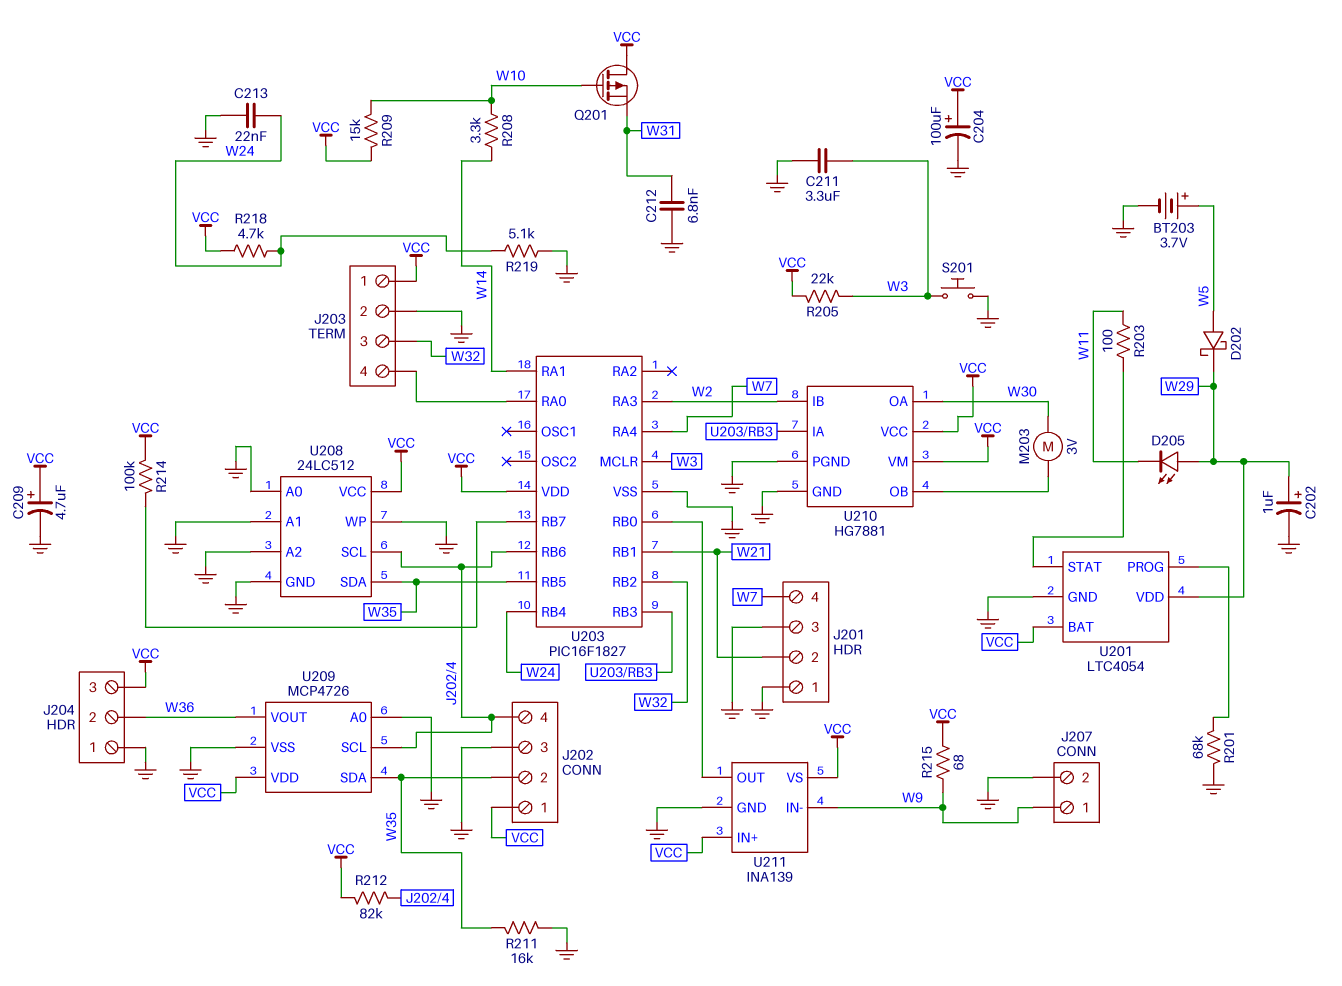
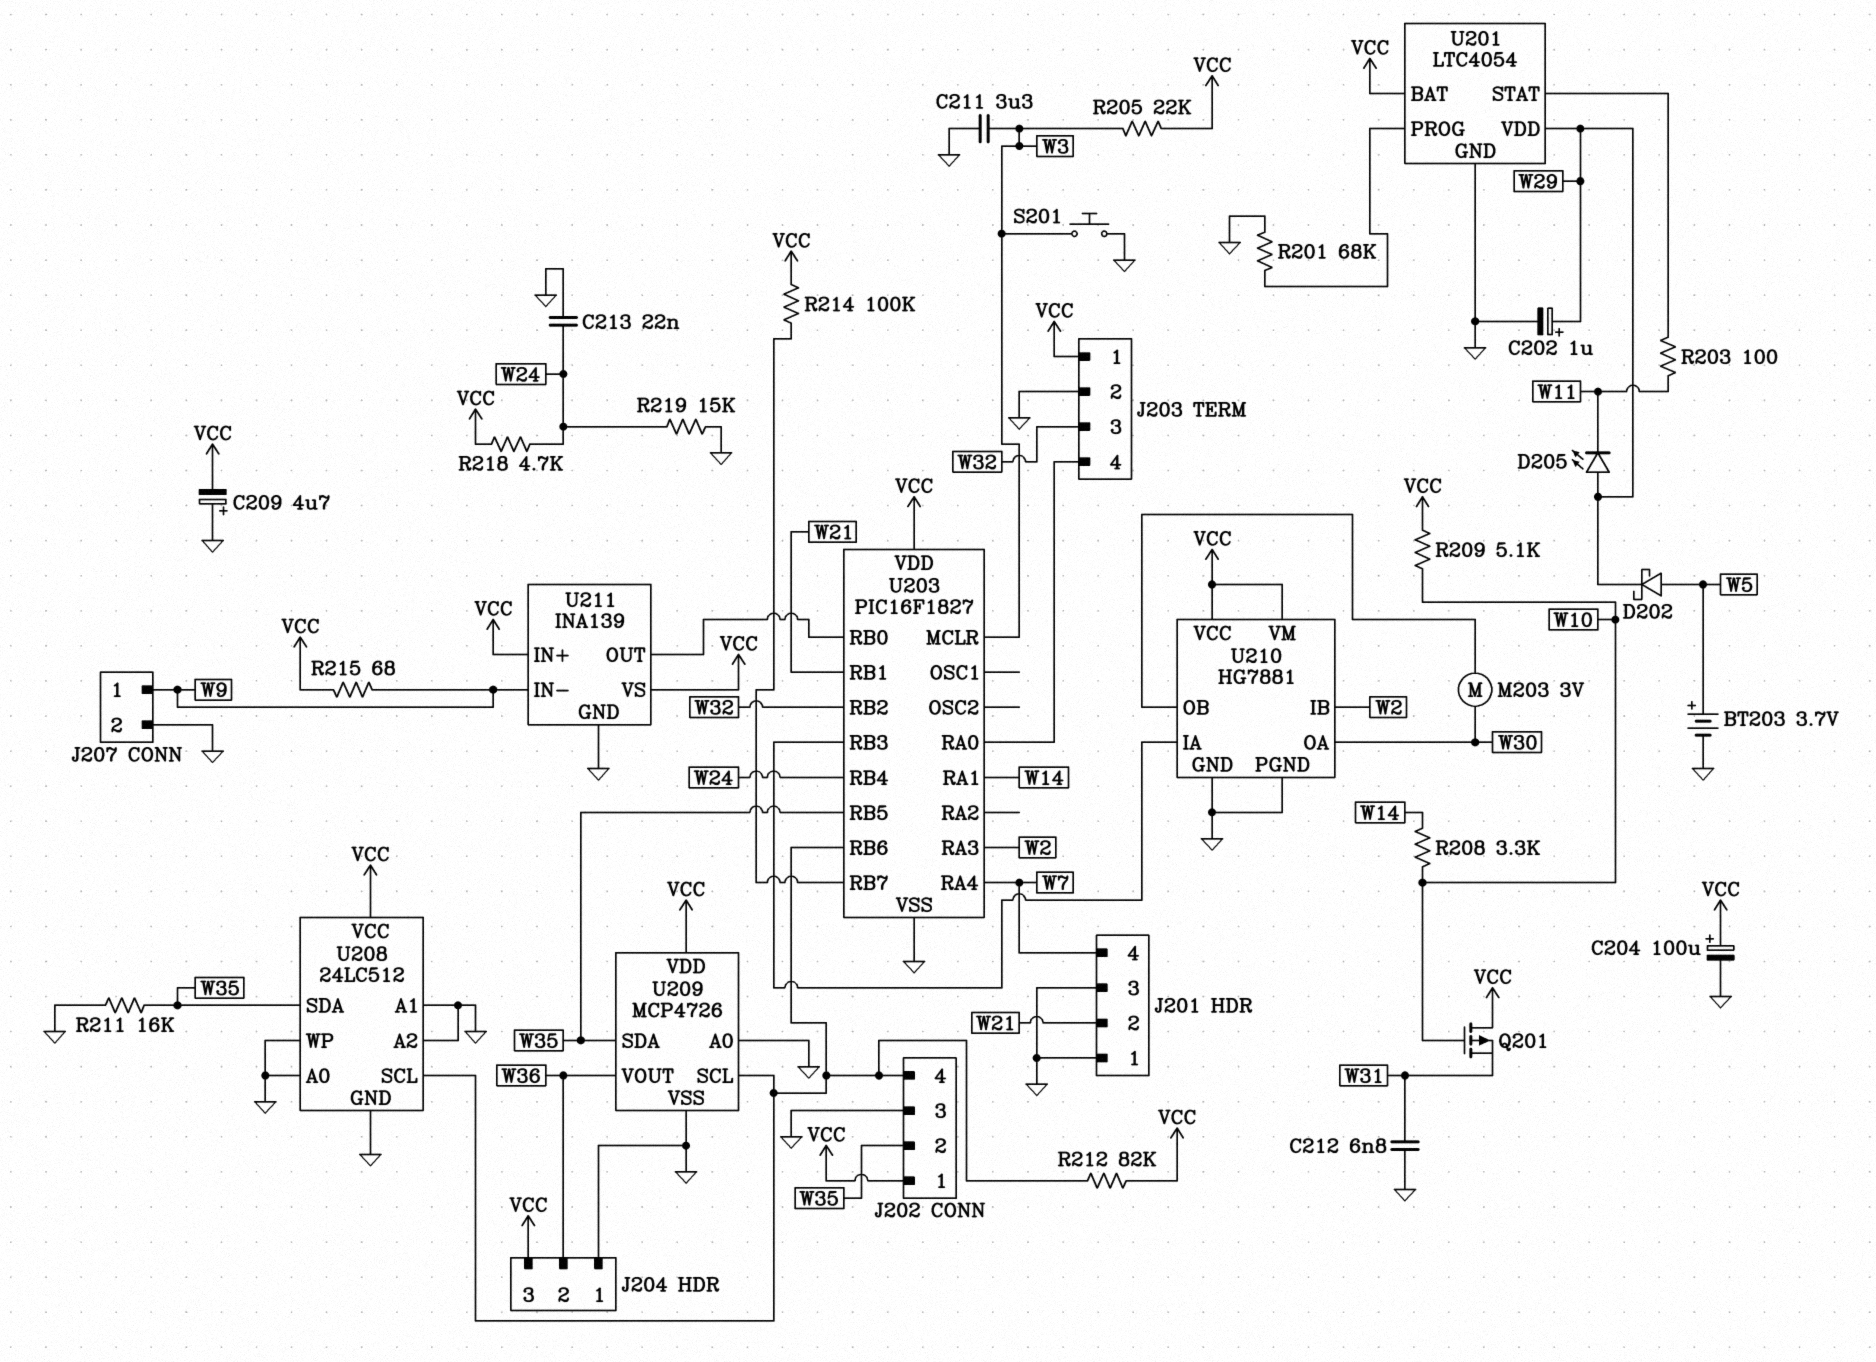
C209: 4.7uF (plus VCC, minus GND) -> 4.7uF (plus GND, minus VCC)
R209: 15k (VCC, W10) -> 5.1k (VCC, W10)
R219: 5.1k (GND, W24) -> 15k (GND, W24)

